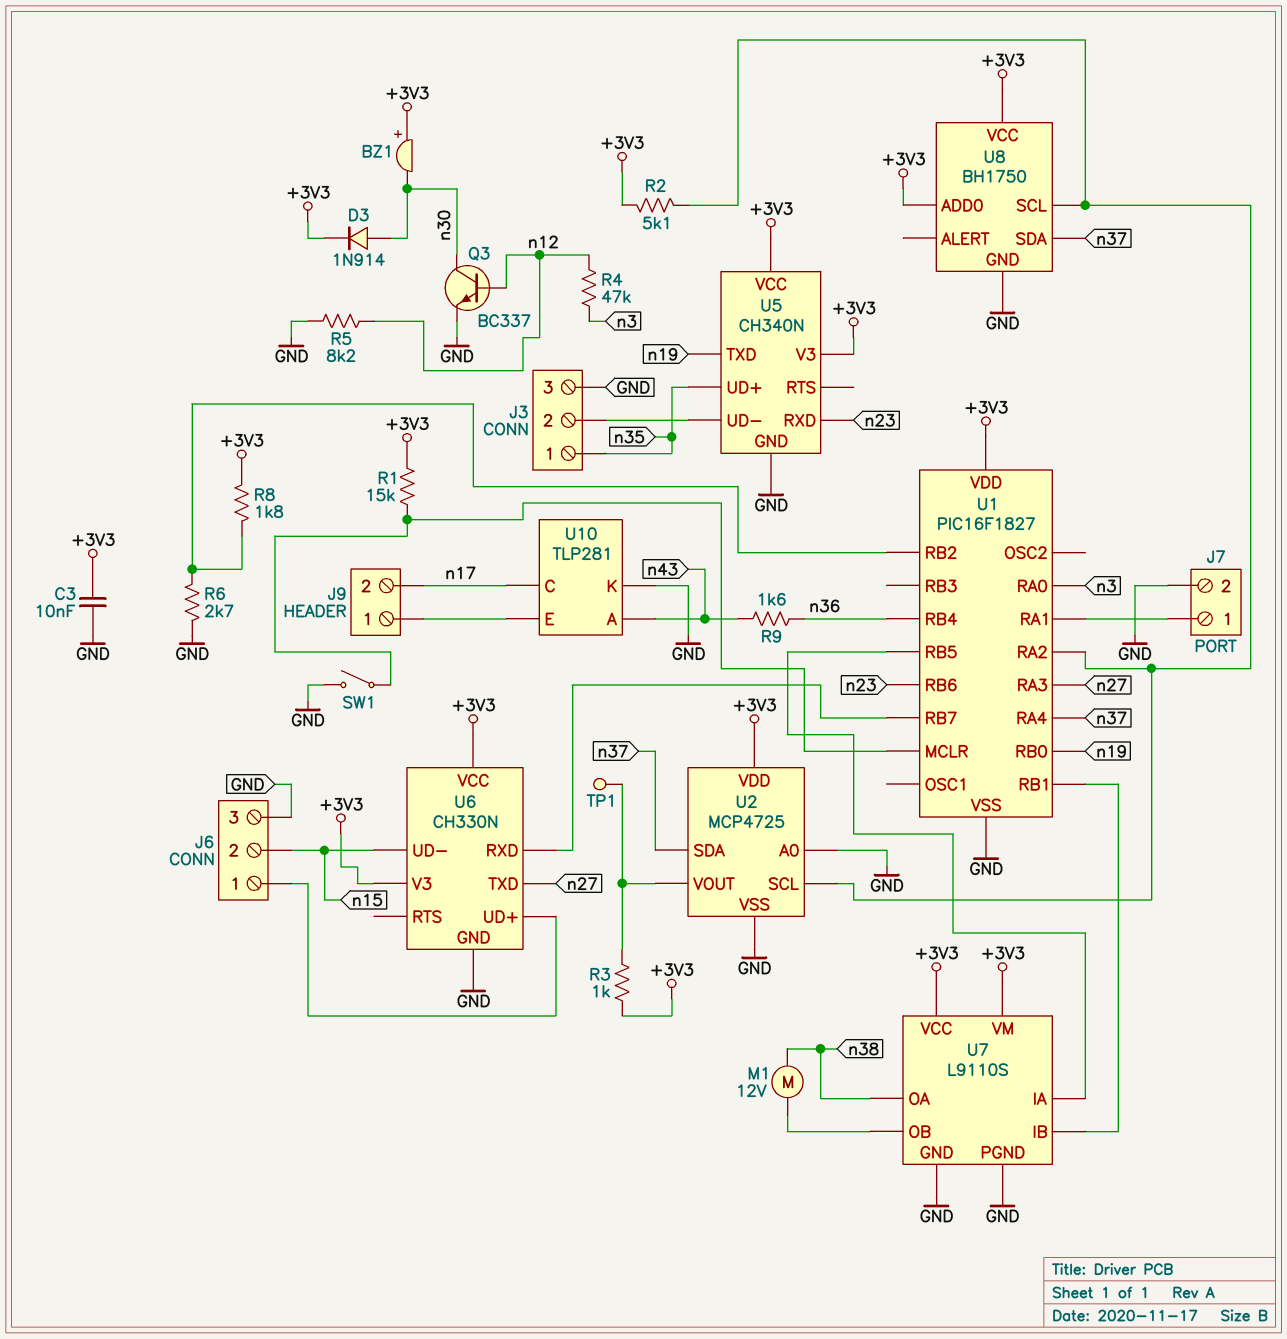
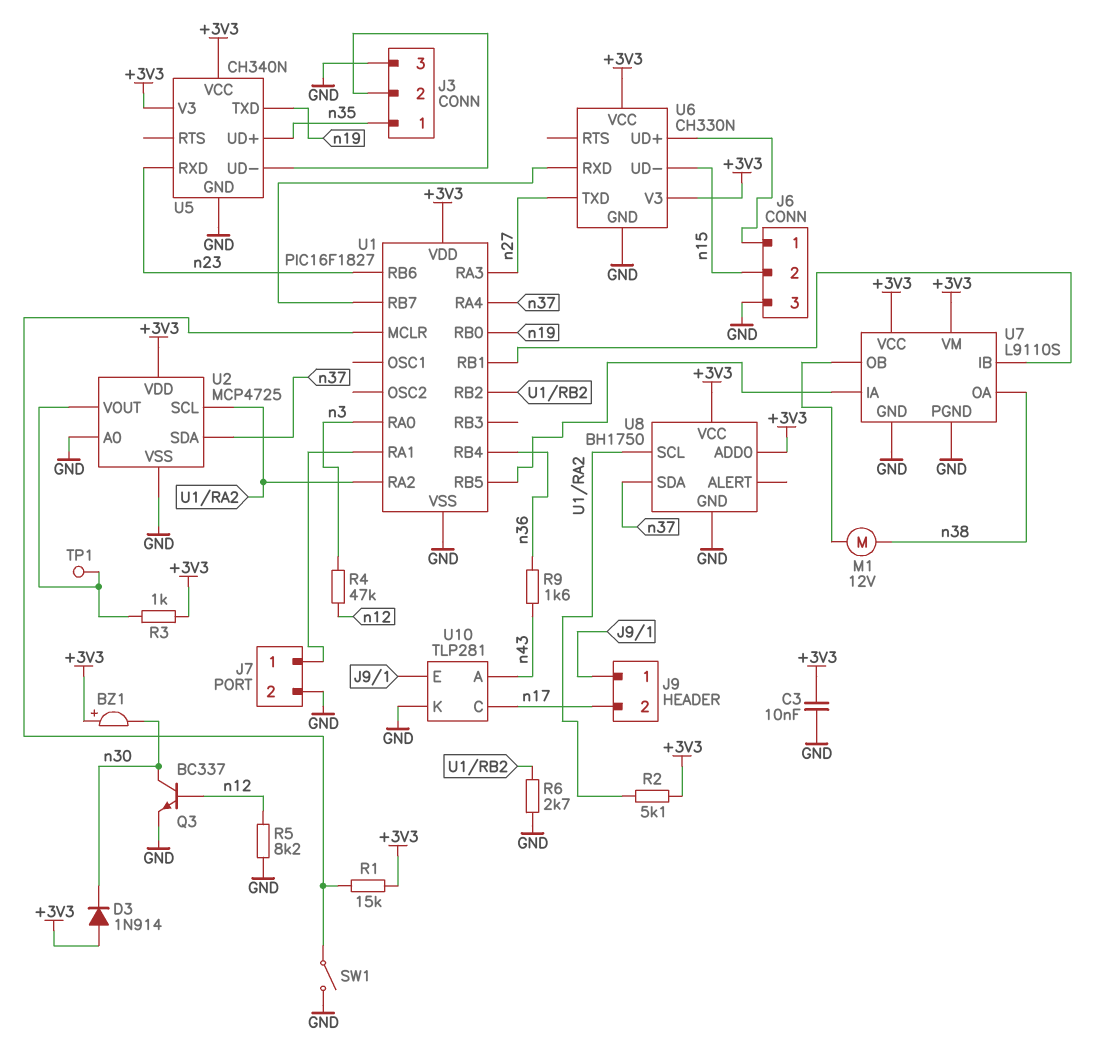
D3: diode 1N914 (A n30, K +3V3) -> diode 1N914 (A +3V3, K n30)
R8: 1.8k (+3V3, U1/RB2) -> none

